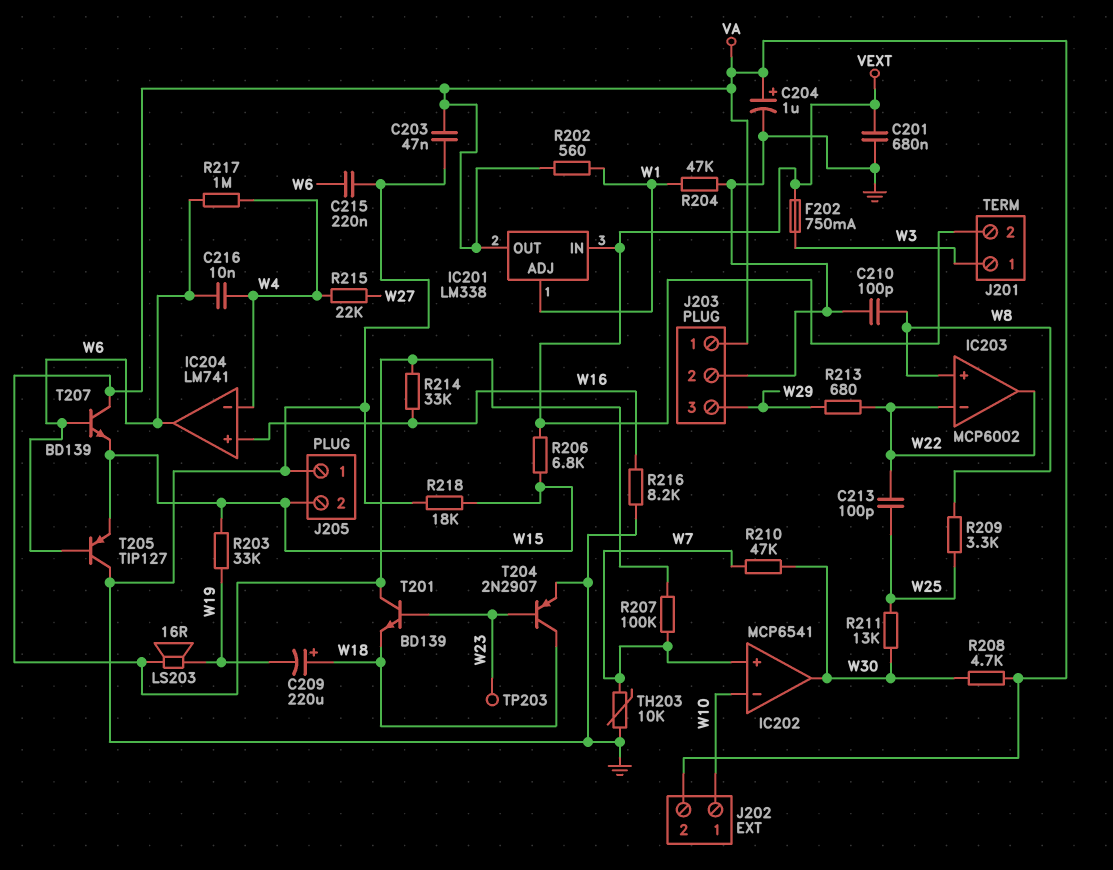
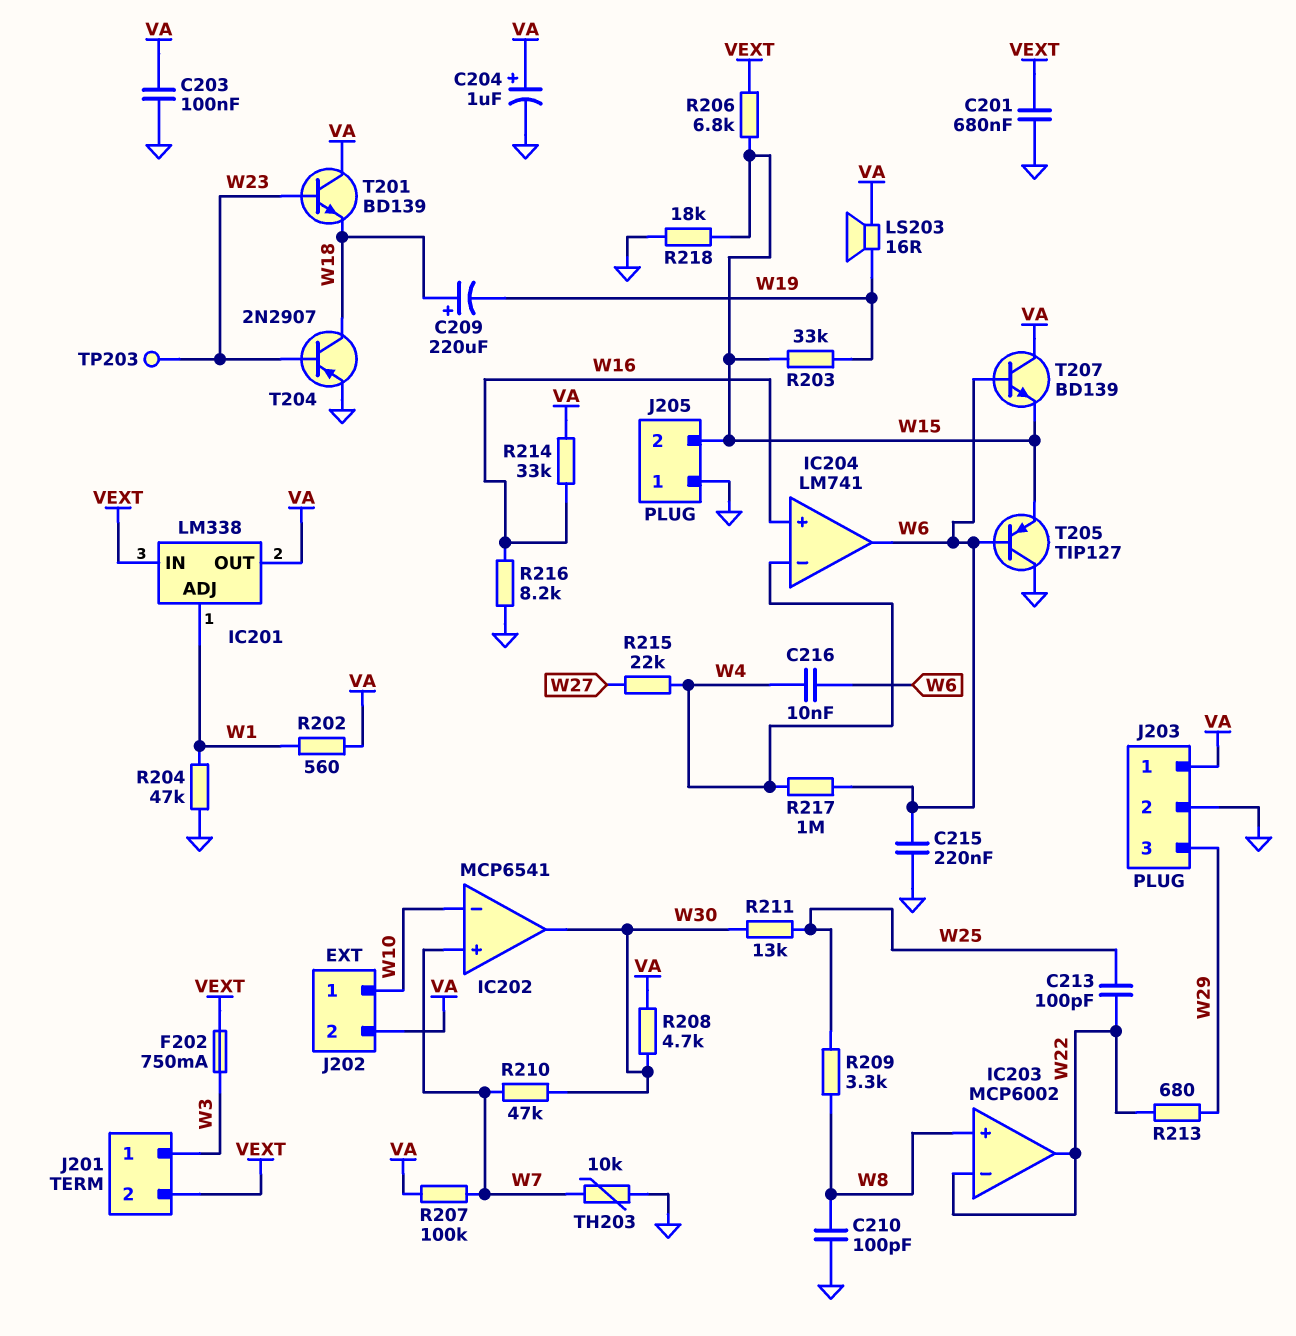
C203: 47nF (GND, VA) -> 100nF (GND, VA)

